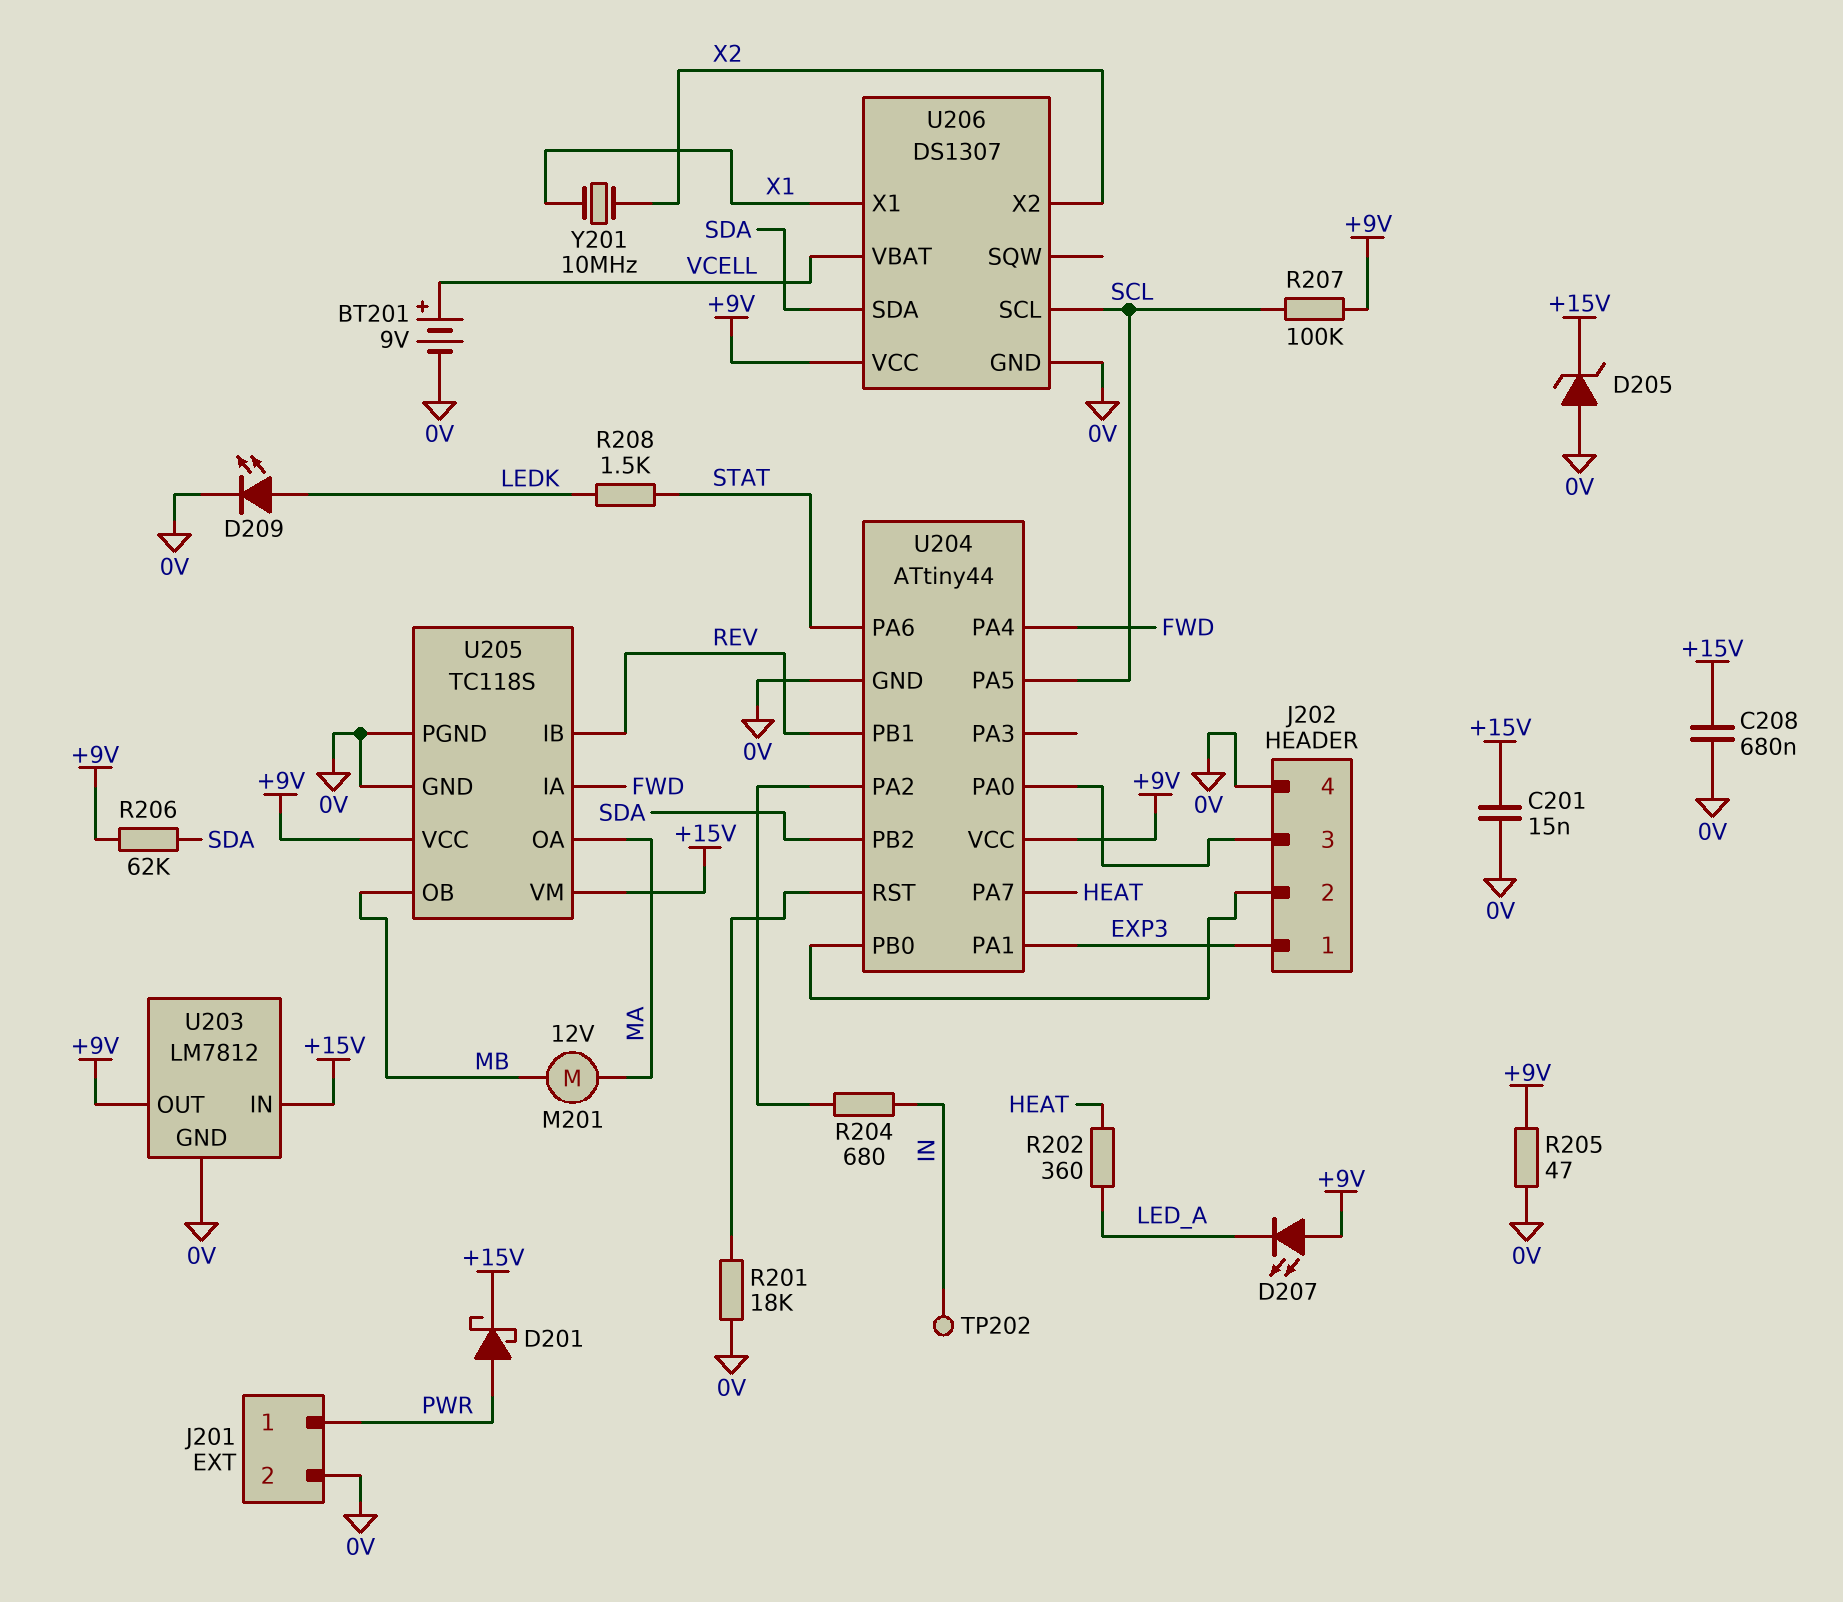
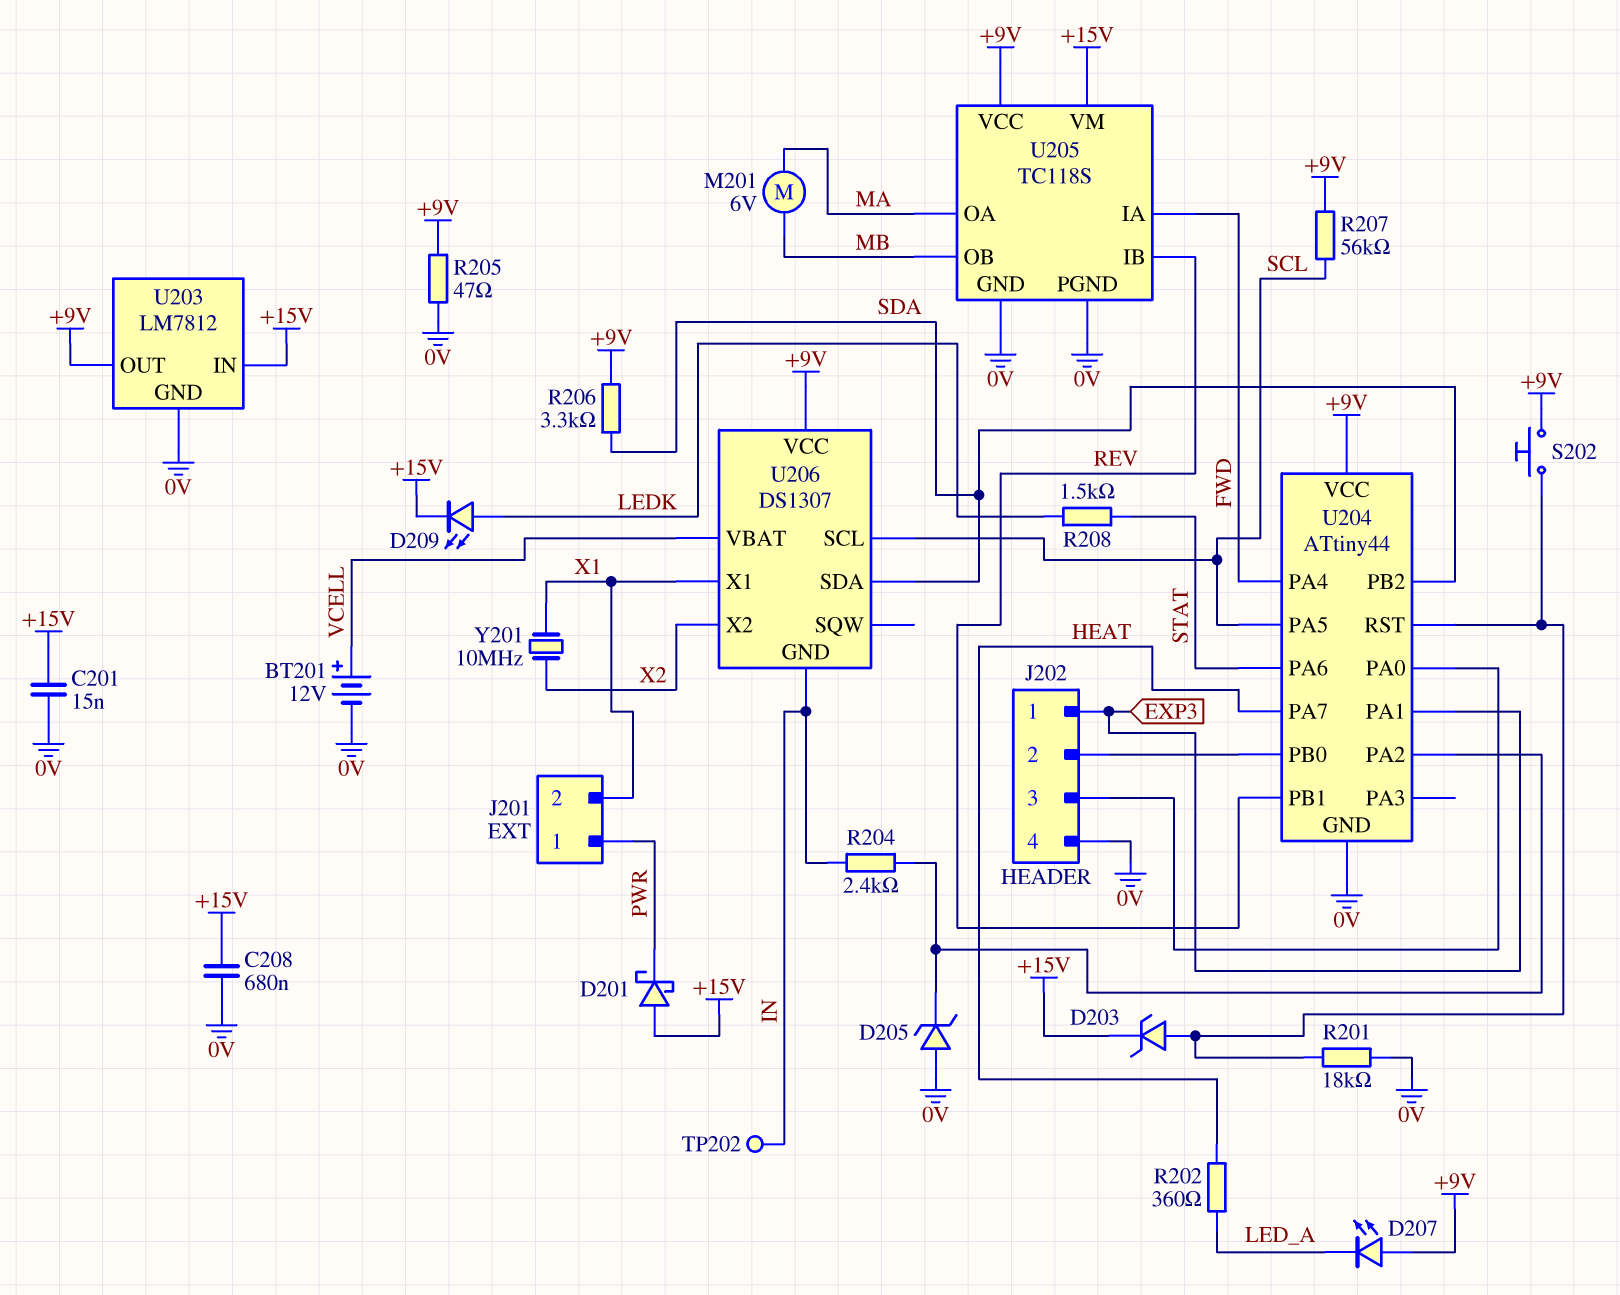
BT201: 9V (plus VCELL, minus 0V) -> 12V (plus VCELL, minus 0V)
D201: schottky (A PWR, K +15V) -> schottky (A +15V, K PWR)
D203: none -> zener (A U204/RST, K +15V)
D205: zener (A 0V, K +15V) -> zener (A 0V, K U204/PA2)
D209: LED (A LEDK, K 0V) -> LED (A LEDK, K +15V)
J201 pin 2: 0V -> X1
M201: motor 12V (MA, MB) -> motor 6V (MA, MB)
R204: 680 (IN, U204/PA2) -> 2.4k (IN, U204/PA2)
R206: 62k (+9V, SDA) -> 3.3k (+9V, SDA)
R207: 100k (+9V, SCL) -> 56k (+9V, SCL)
S202: none -> button (+9V, U204/RST)
U206 pin GND: 0V -> IN

